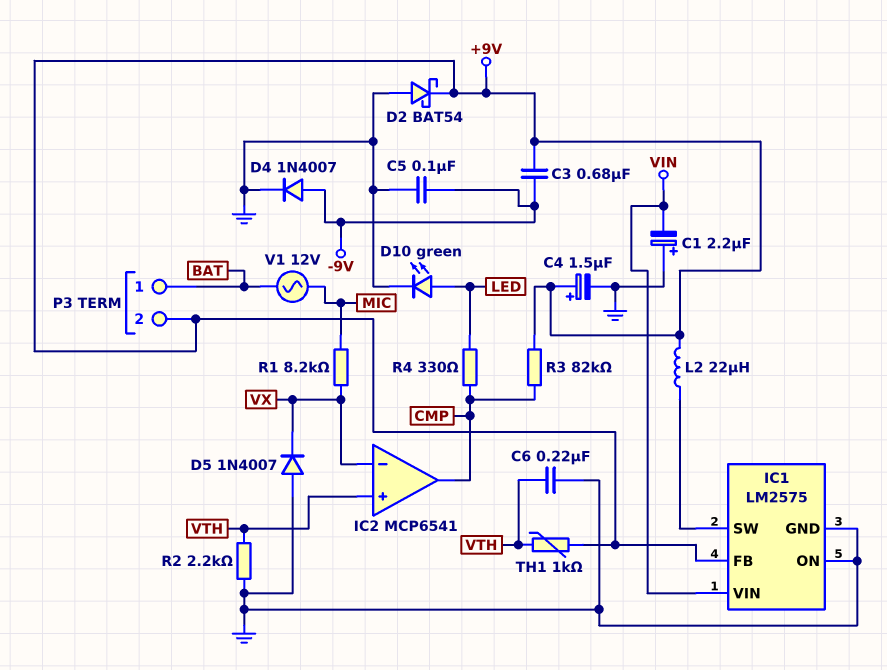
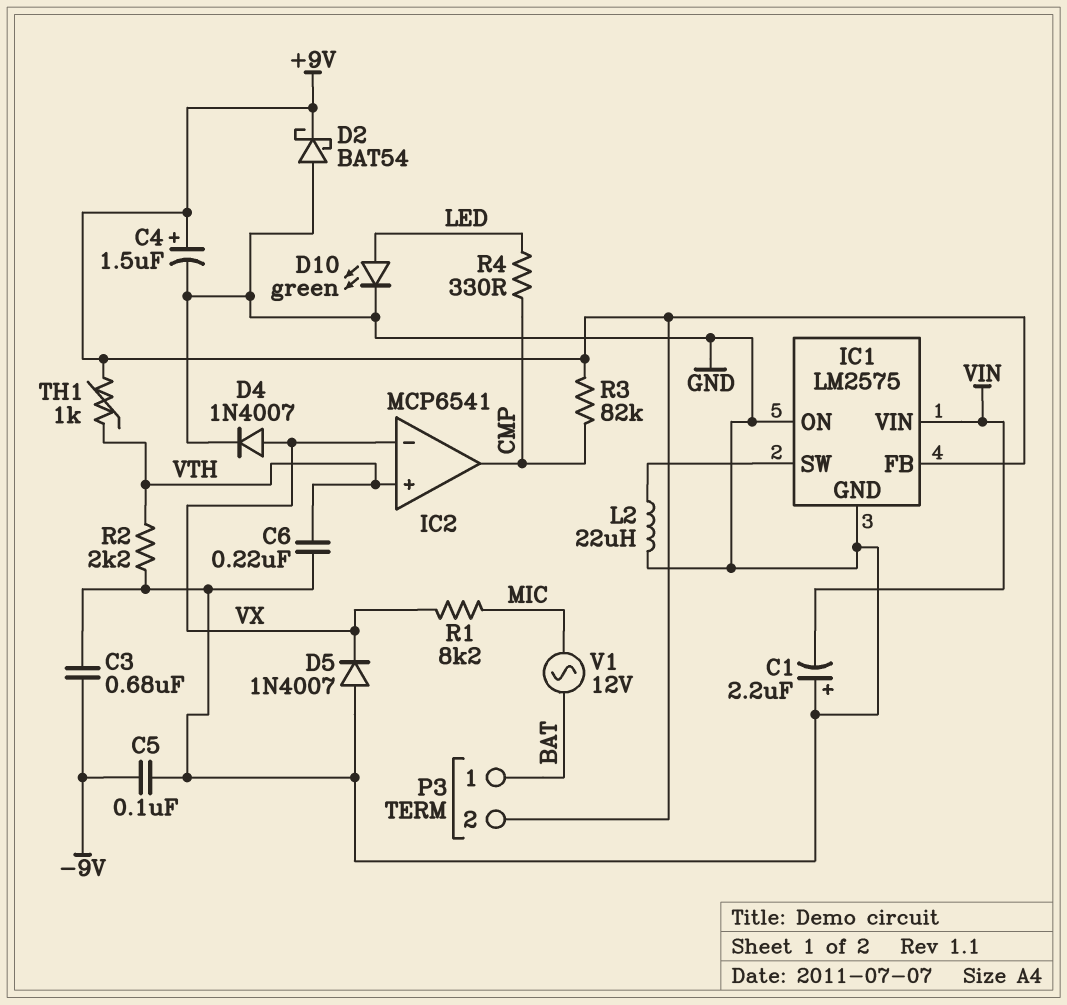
C3: 680nF (+9V, -9V) -> 680nF (-9V, GND)
D4: diode 1N4007 (A -9V, K GND) -> diode 1N4007 (A VX, K GND)
L2: 22uH (+9V, IC1/SW) -> 22uH (GND, IC1/SW)

